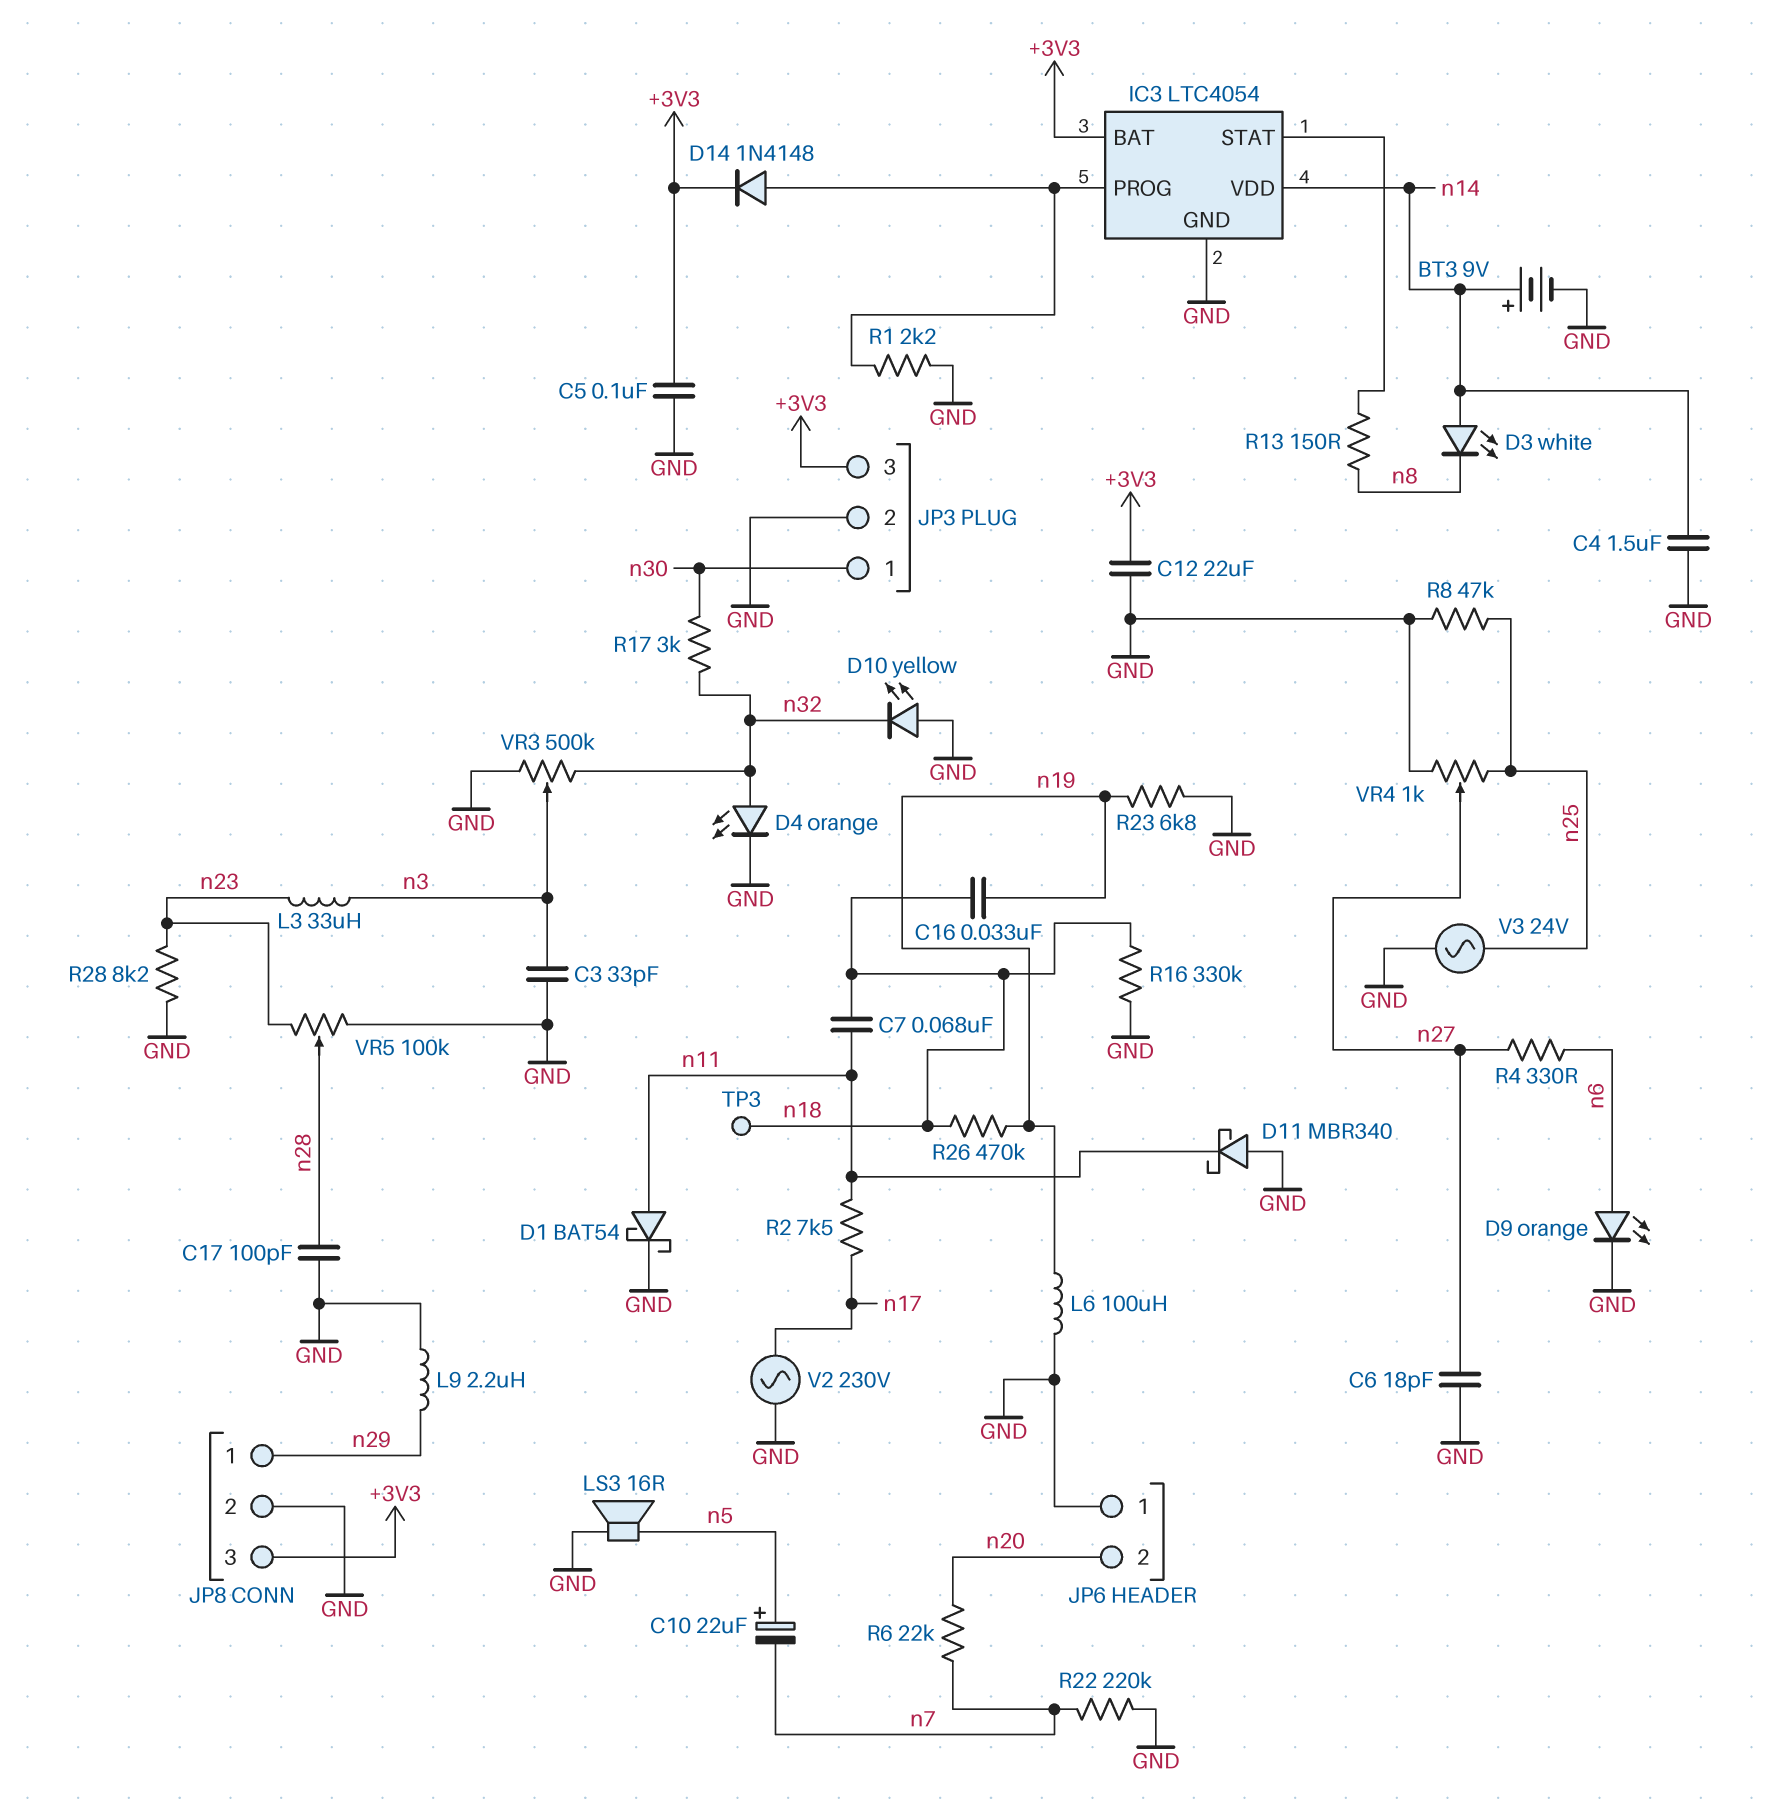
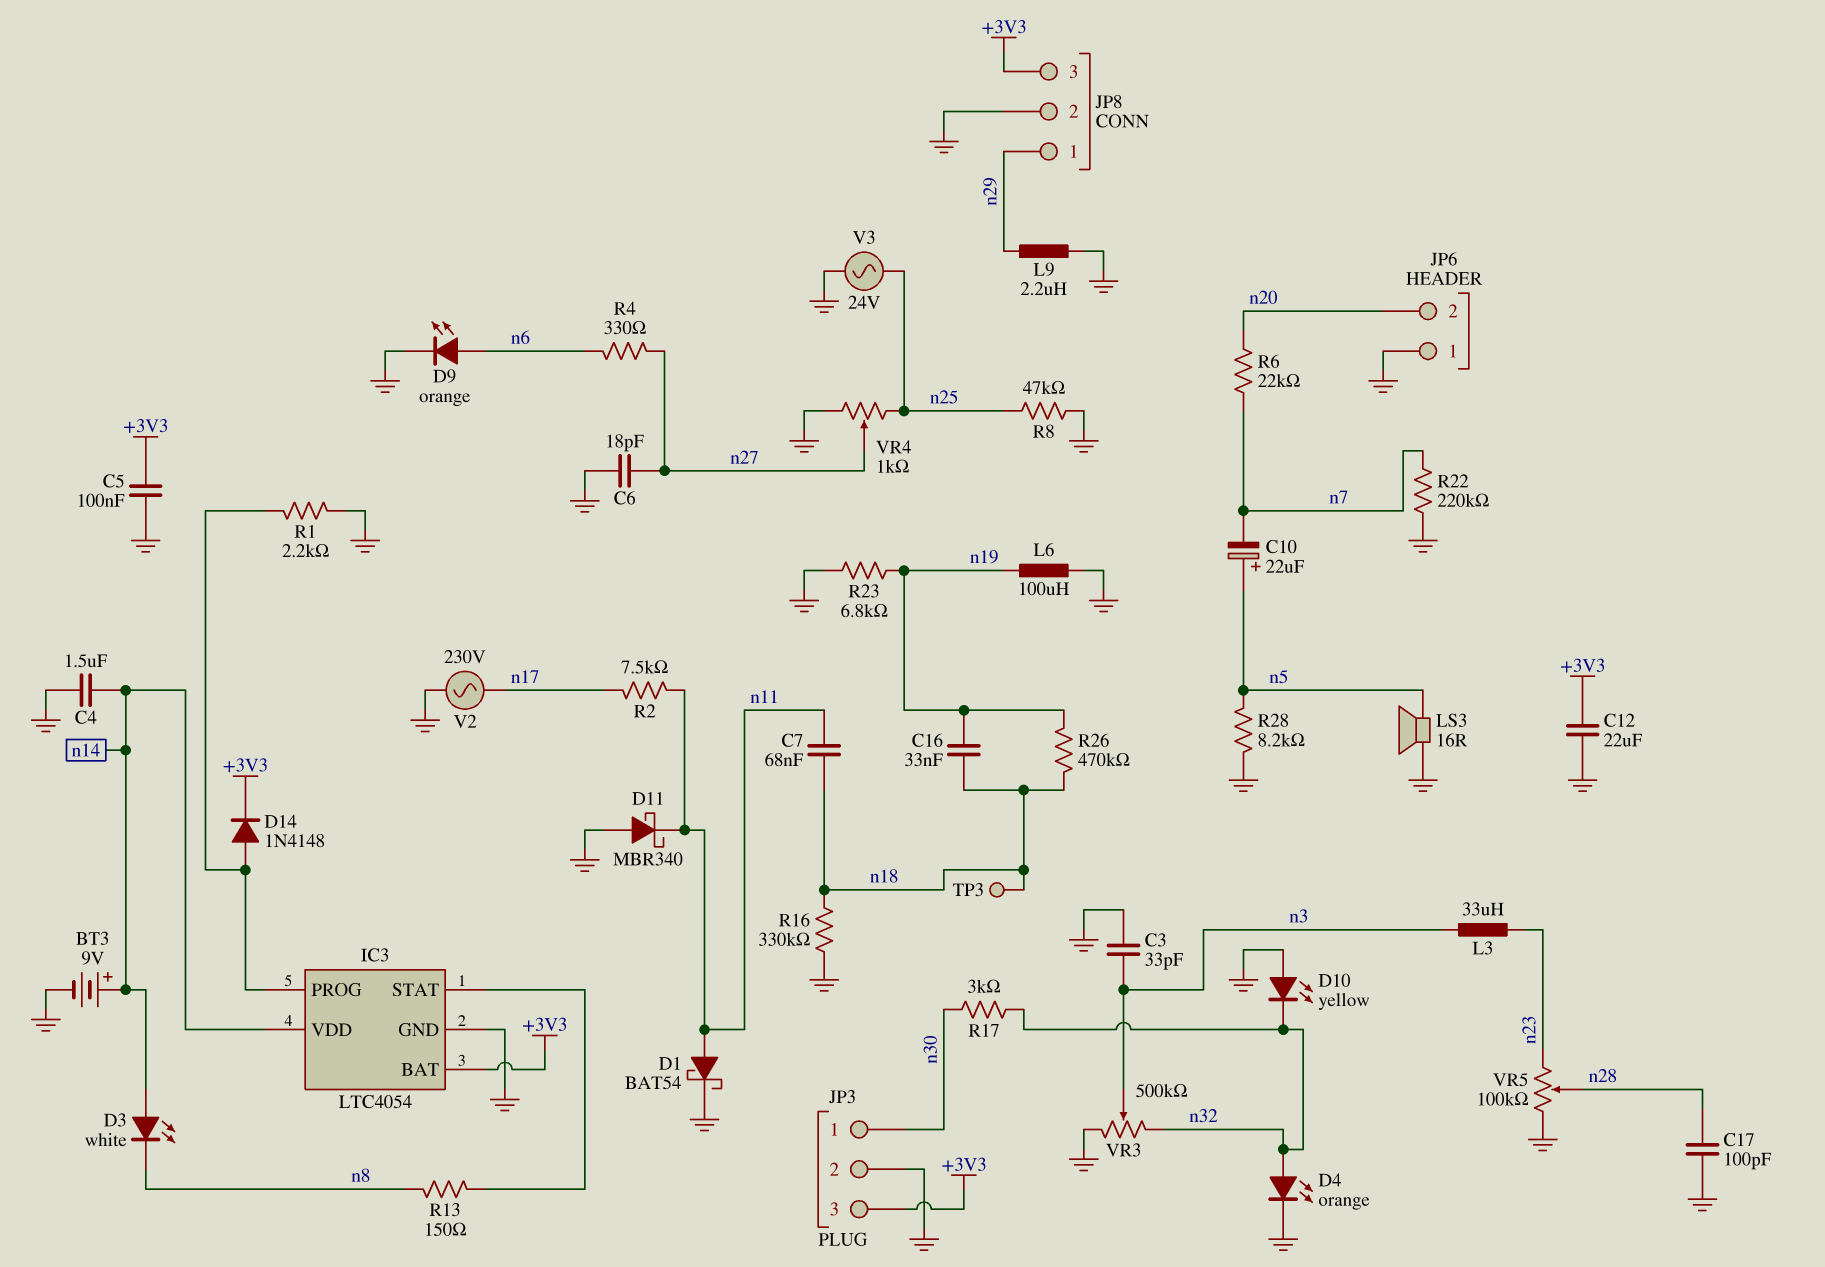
R28: 8.2k (GND, n23) -> 8.2k (GND, n5)

